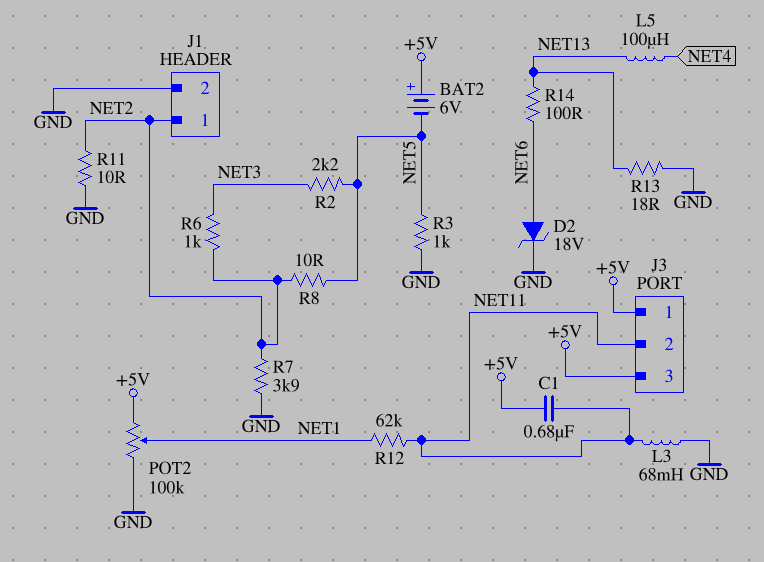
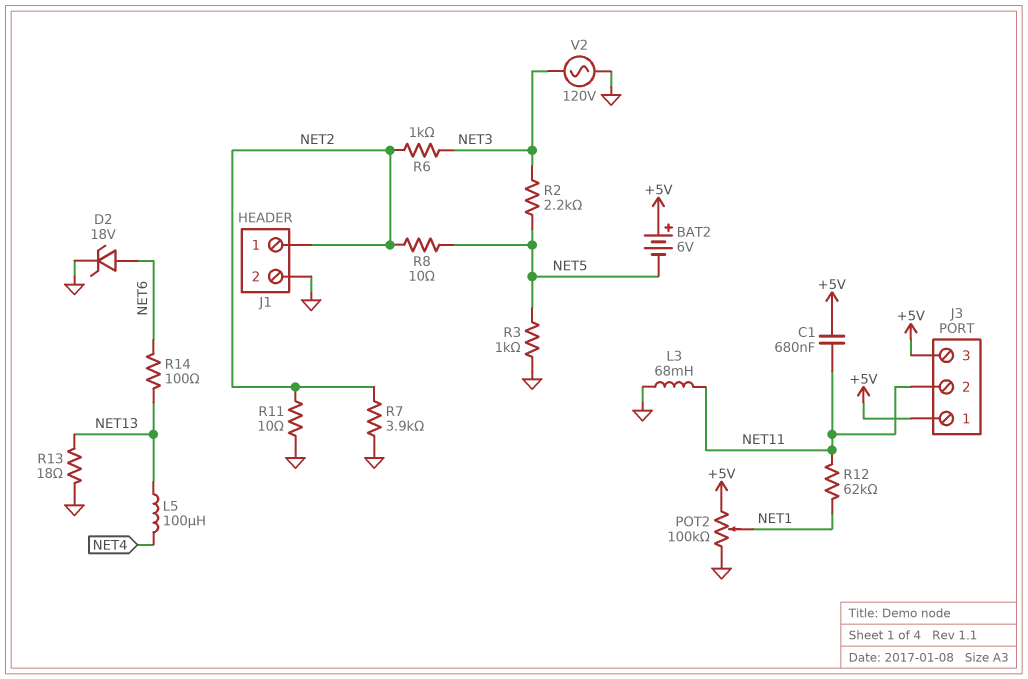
V2: none -> AC 120V (GND, NET3)

